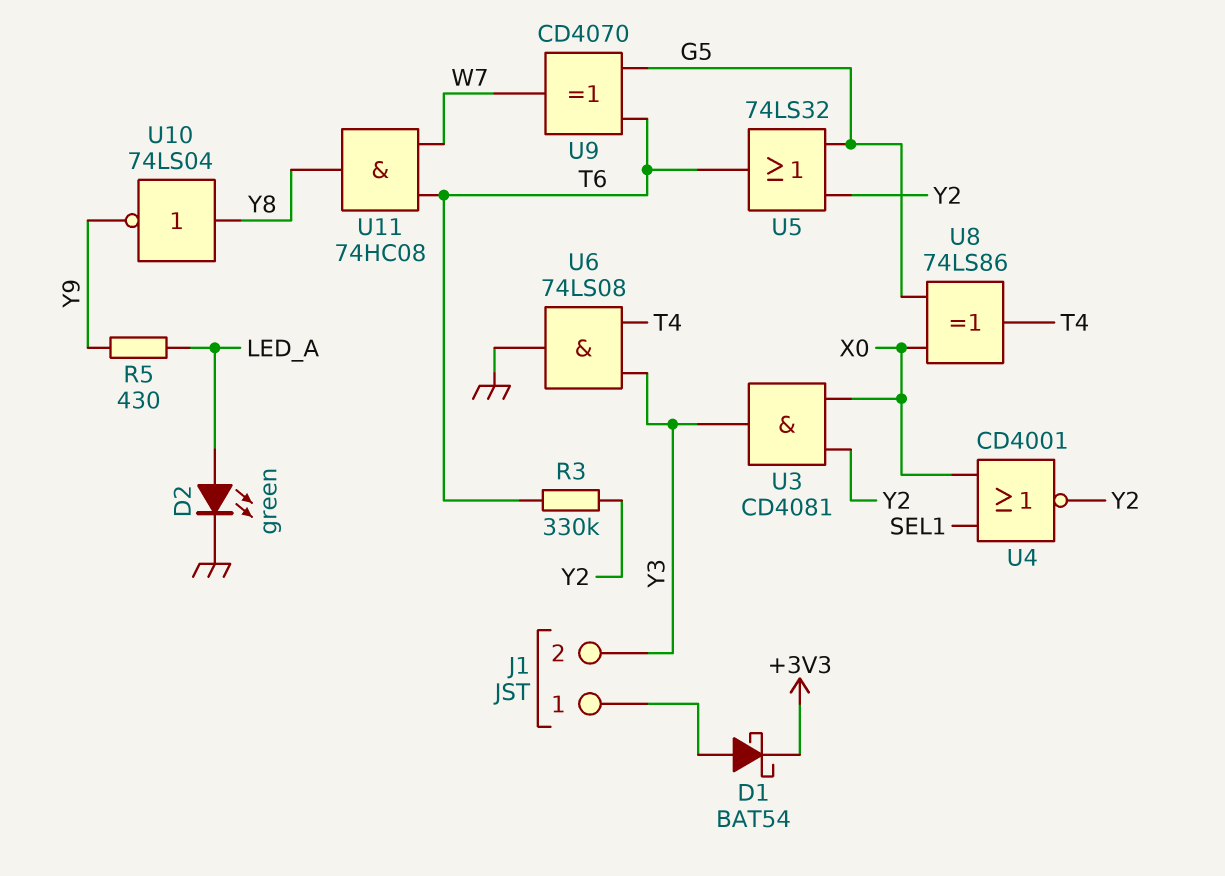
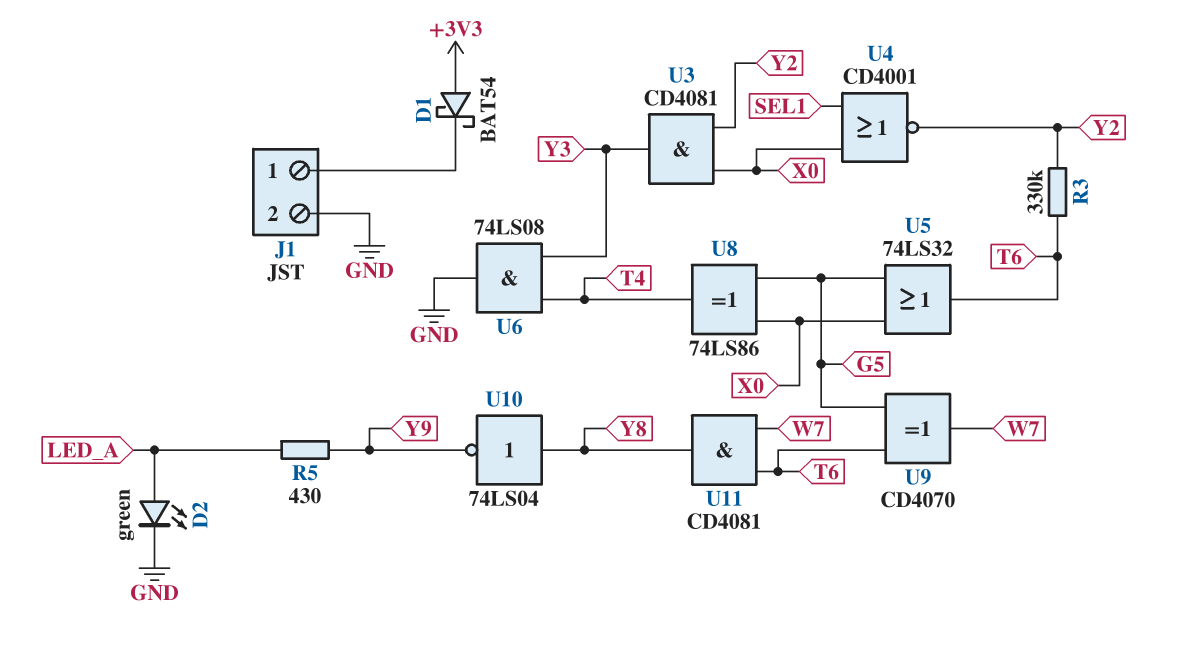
D1: schottky BAT54 (A J1/1, K +3V3) -> schottky BAT54 (A +3V3, K J1/1)
J1 pin 2: Y3 -> GND
U5: OR 74LS32 (in G5, in Y2, out T6) -> OR 74LS32 (in G5, in X0, out T6)
U11: AND 74HC08 (in T6, in W7, out Y8) -> AND CD4081 (in T6, in W7, out Y8)

